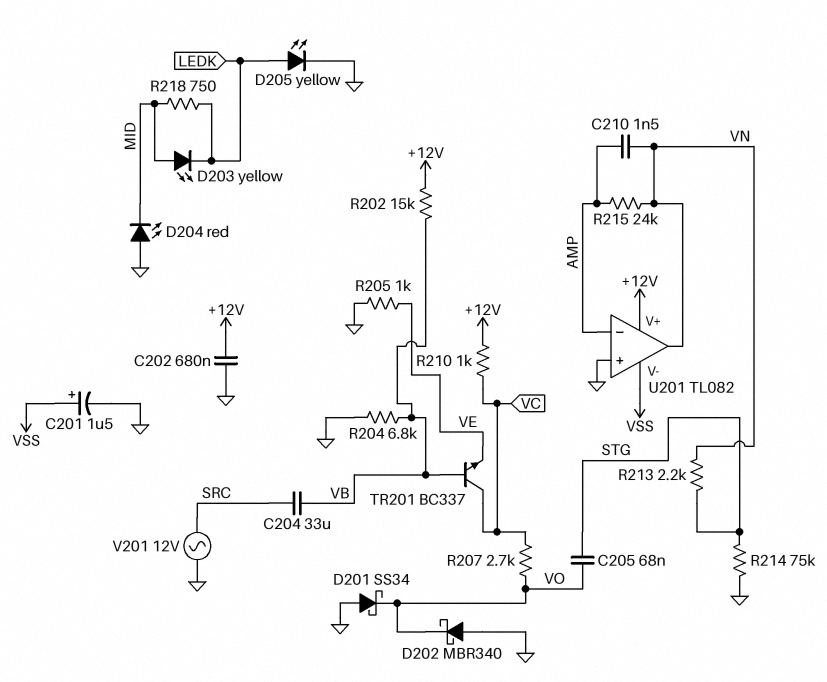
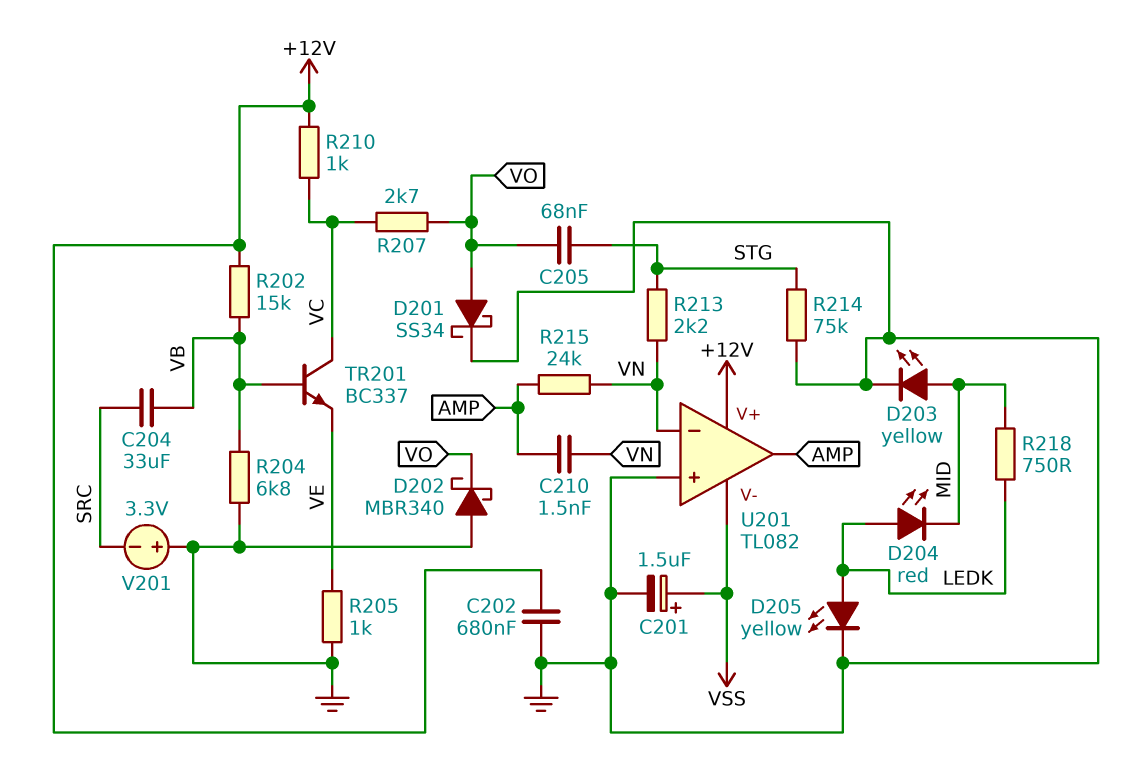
D201: schottky SS34 (A GND, K VO) -> schottky SS34 (A VO, K GND)
D203: LED yellow (A MID, K LEDK) -> LED yellow (A MID, K GND)
D204: LED red (A GND, K MID) -> LED red (A LEDK, K MID)
U201 pin in-: AMP -> VN
U201 pin out: VN -> AMP
V201: AC 12V (GND, SRC) -> 3.3V (plus GND, minus SRC)

